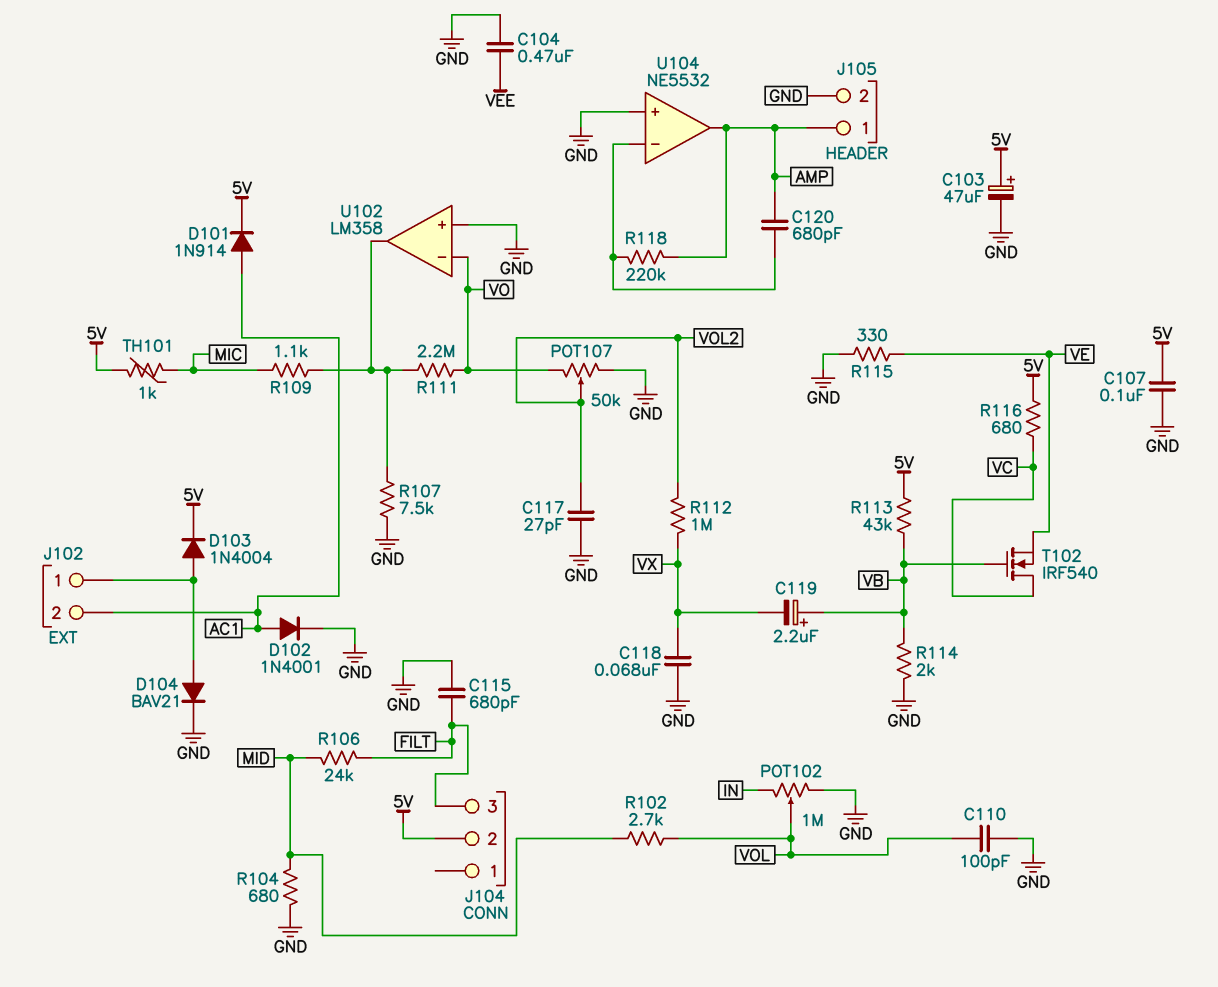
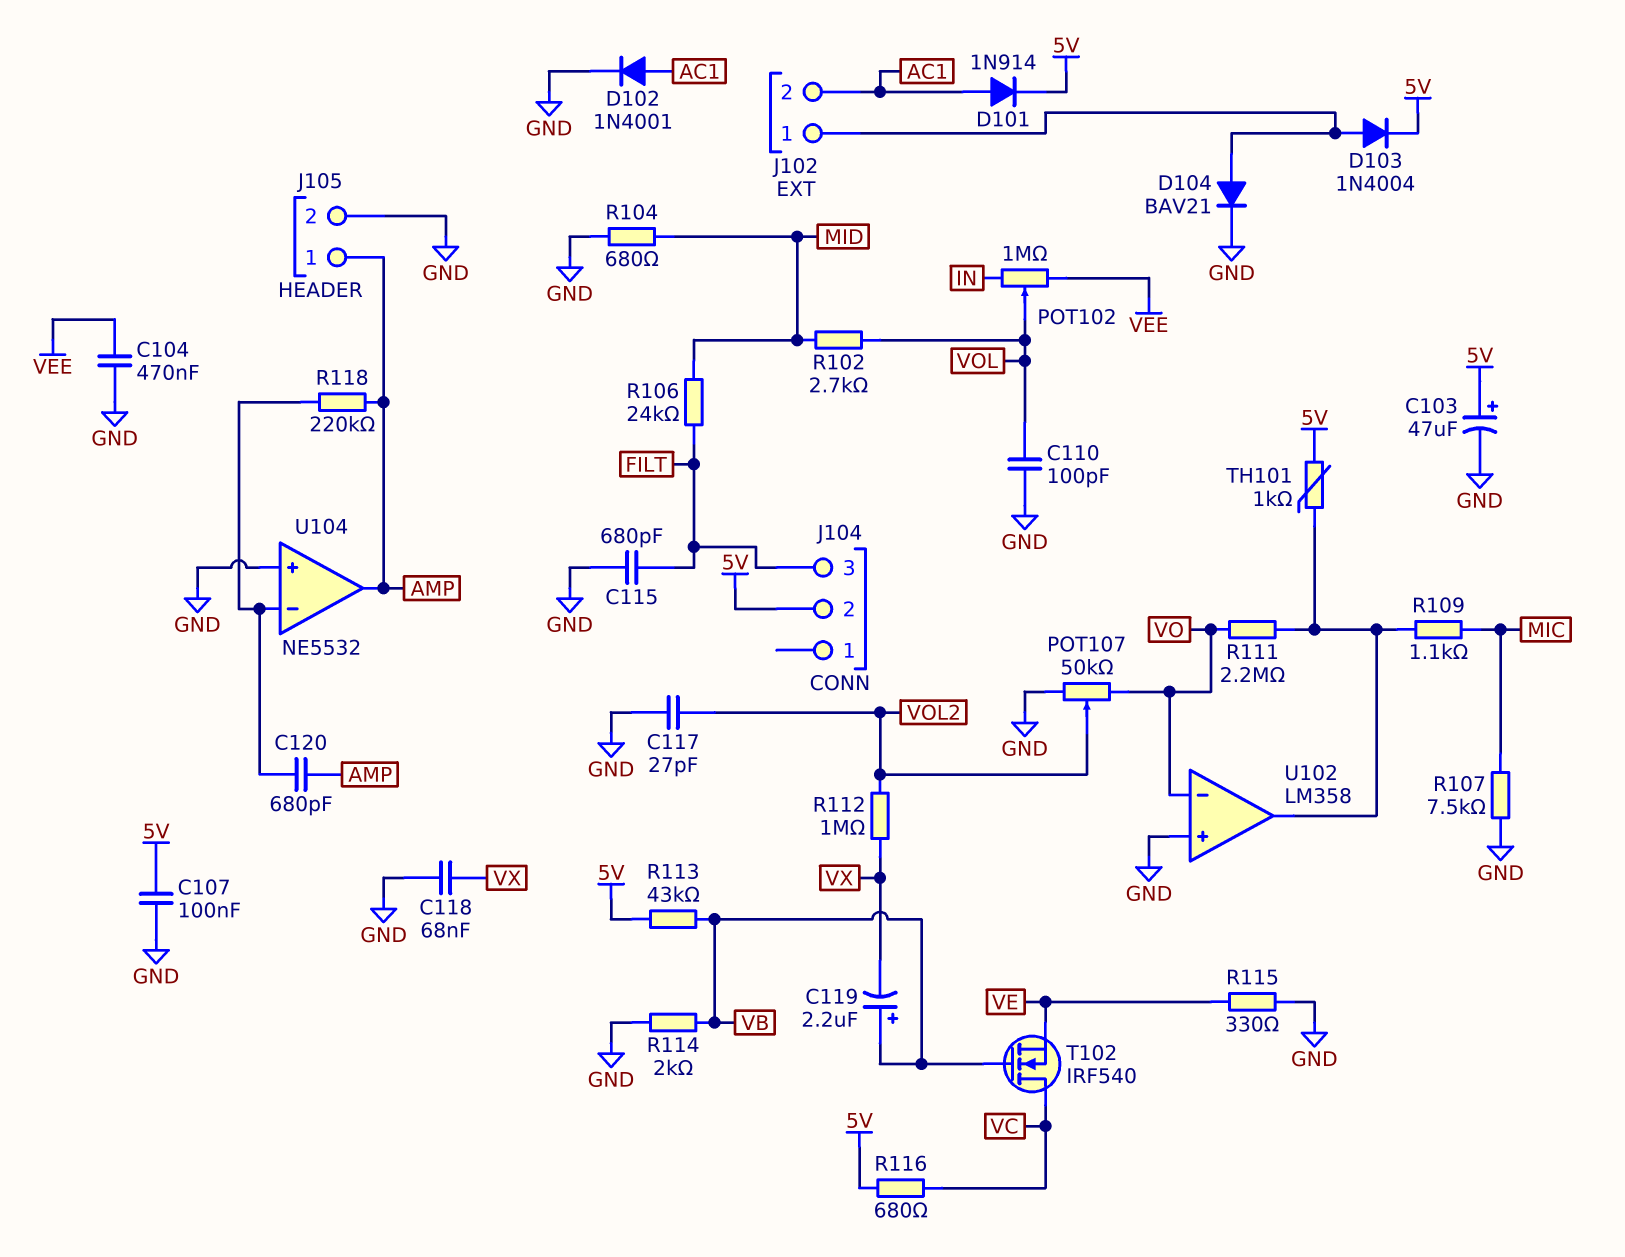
POT102: 1M (GND, IN, wiper VOL) -> 1M (IN, VEE, wiper VOL)
R107: 7.5k (GND, U102/out) -> 7.5k (GND, MIC)
TH101: 1k (5V, MIC) -> 1k (5V, U102/out)

